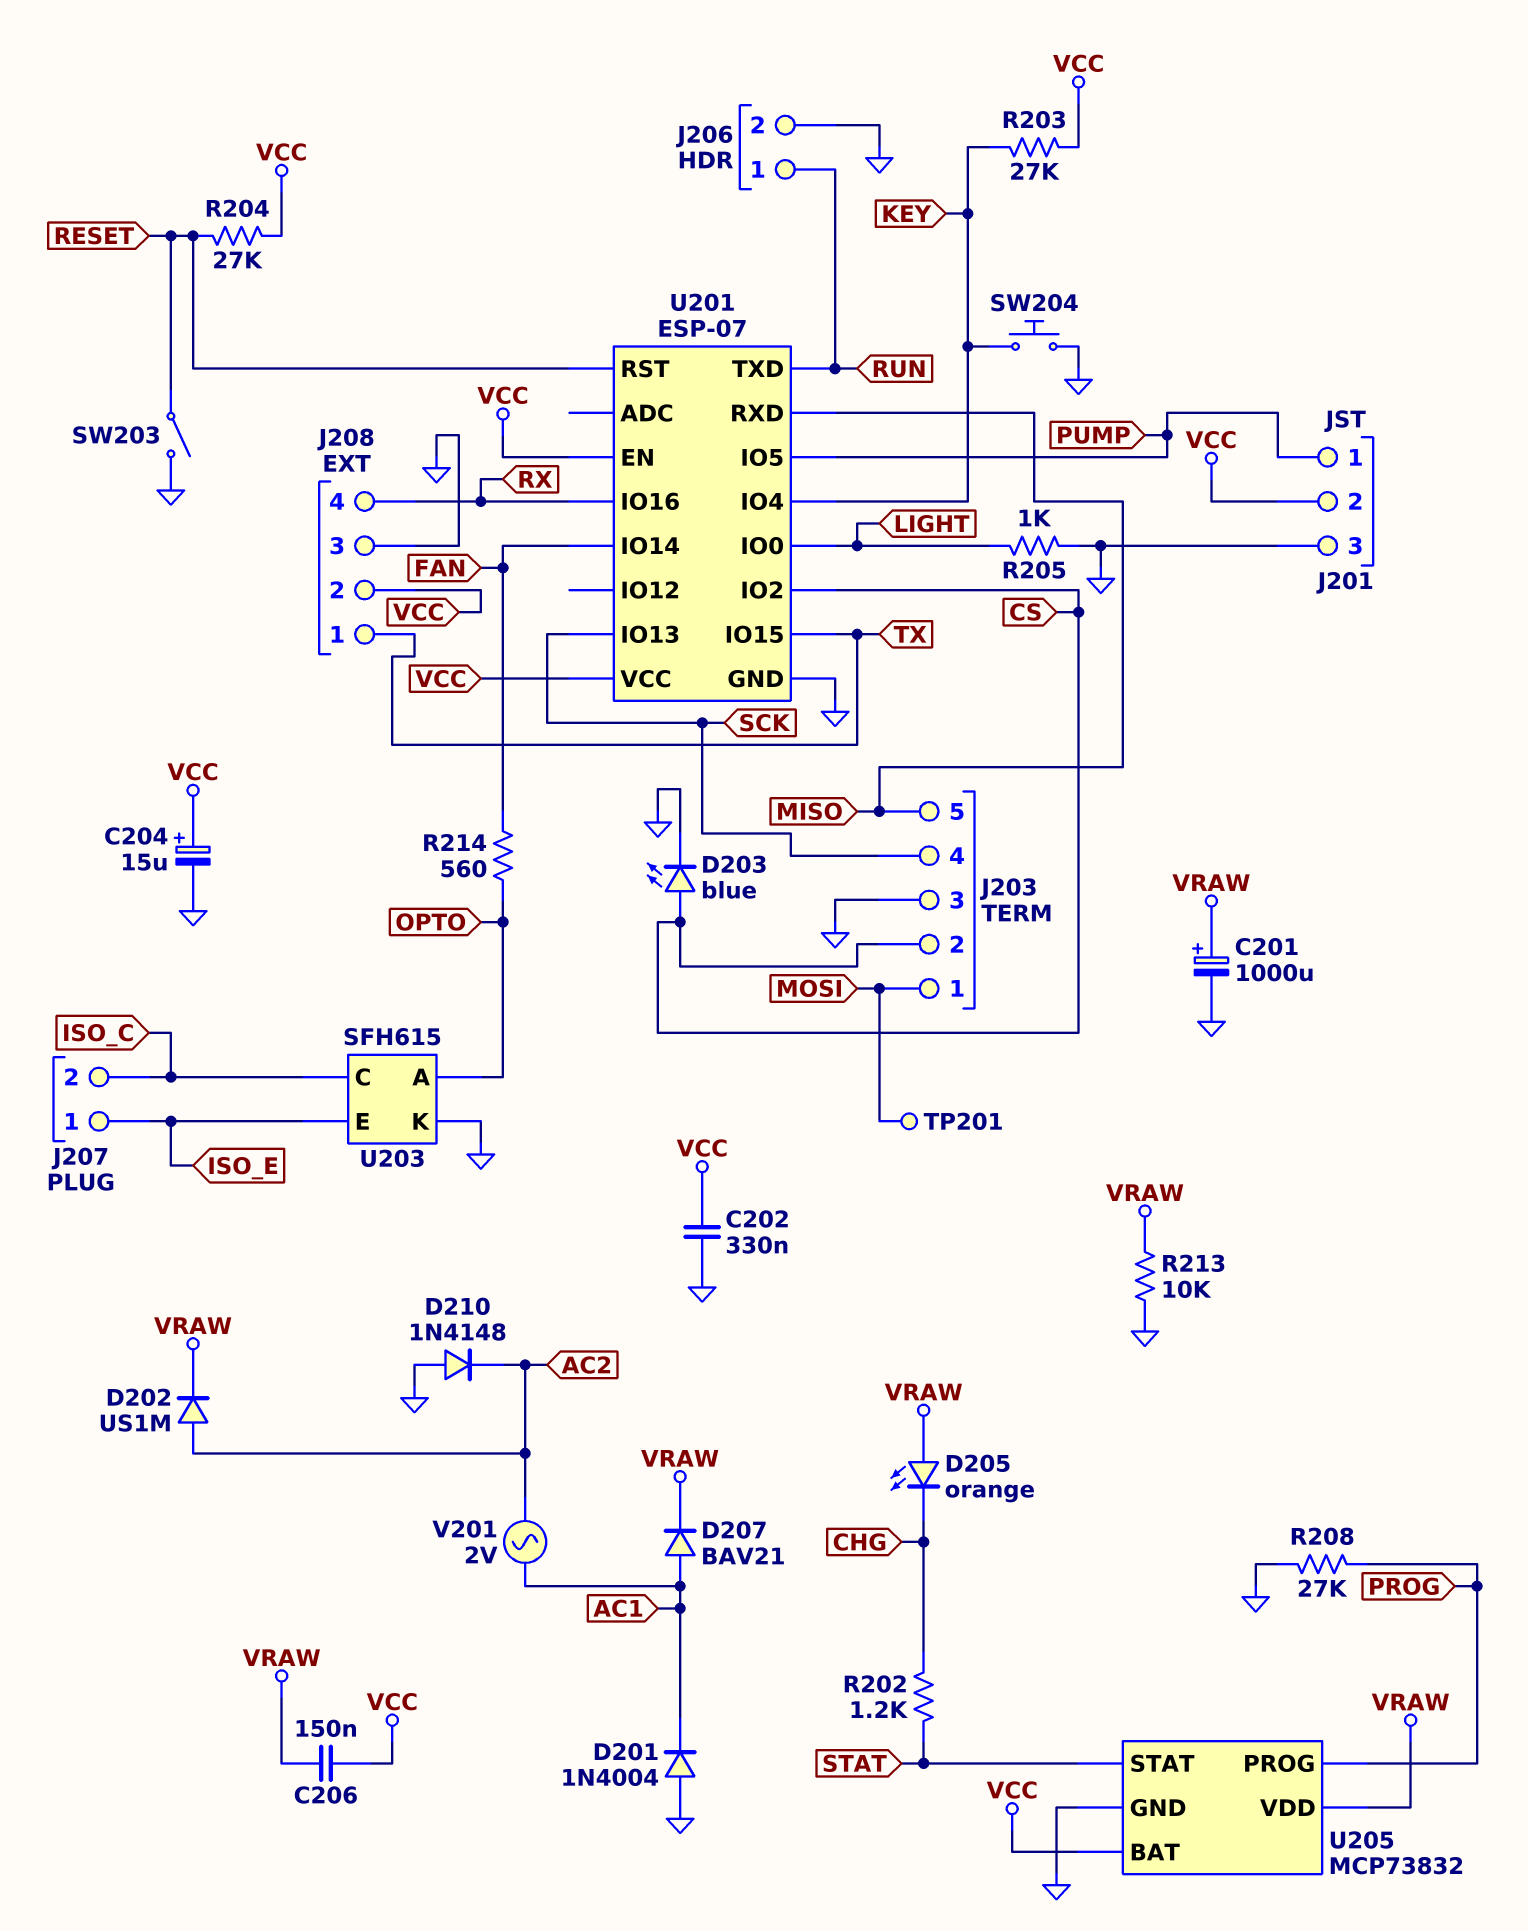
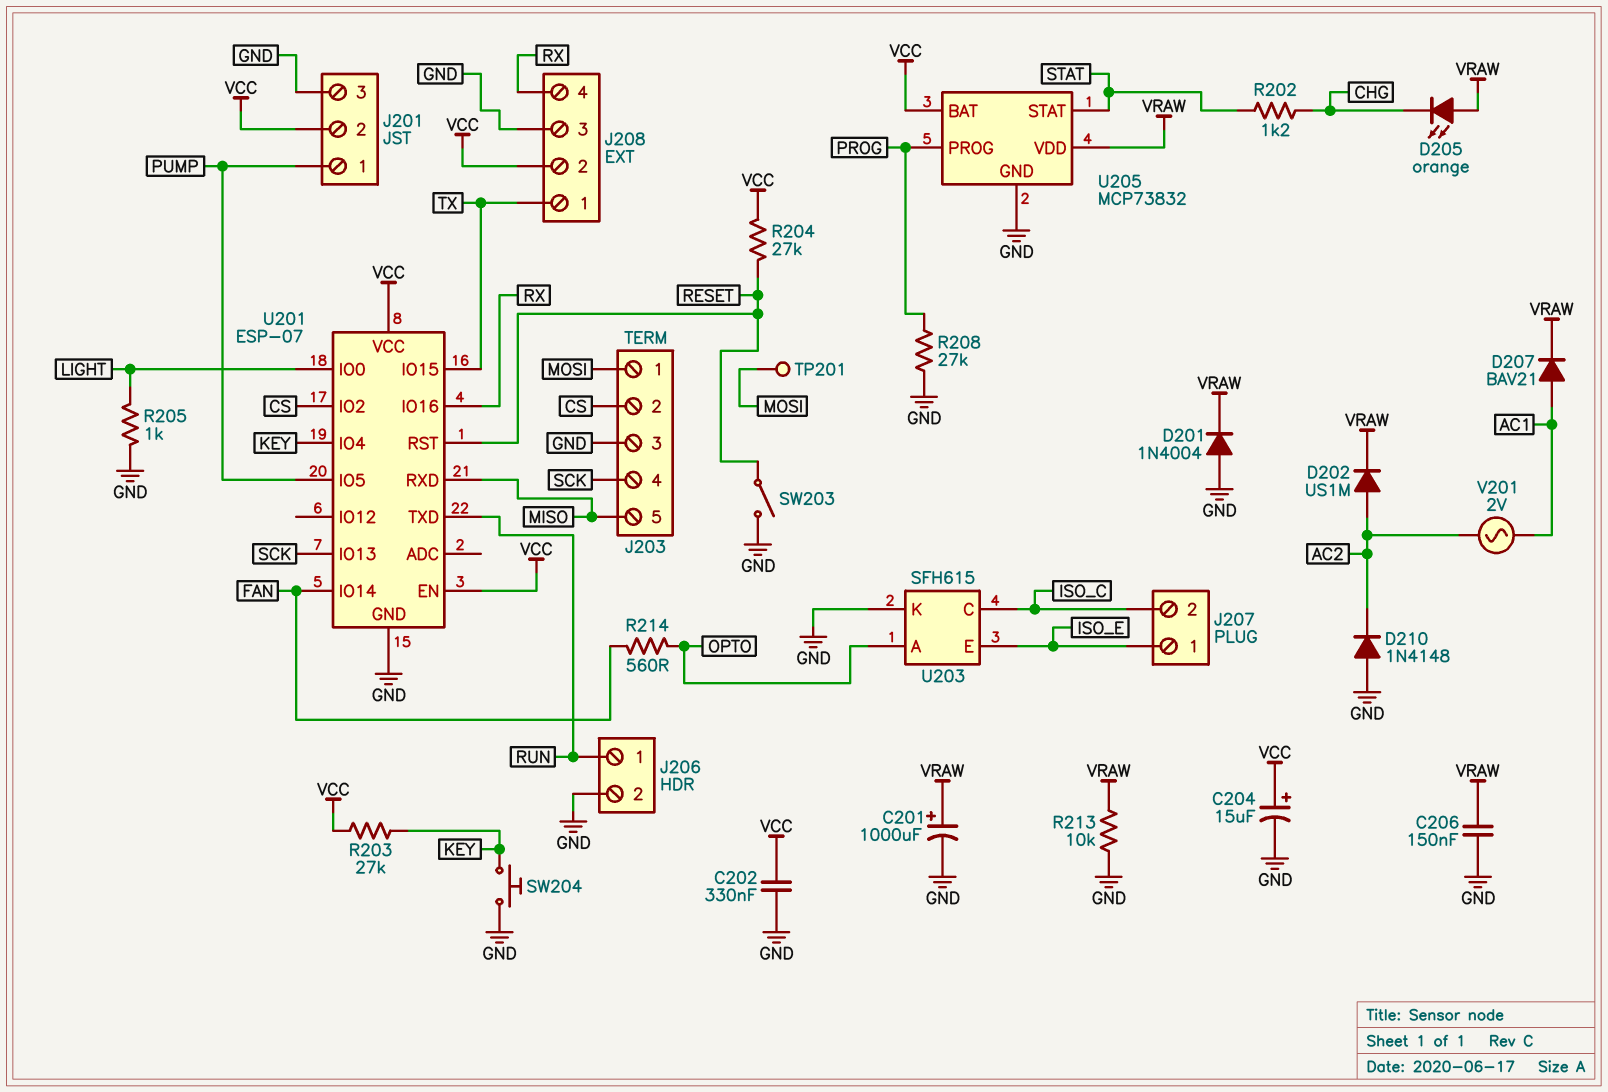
C206: 150nF (VCC, VRAW) -> 150nF (GND, VRAW)
D201: diode 1N4004 (A GND, K AC1) -> diode 1N4004 (A GND, K VRAW)
D203: LED blue (A CS, K GND) -> none

